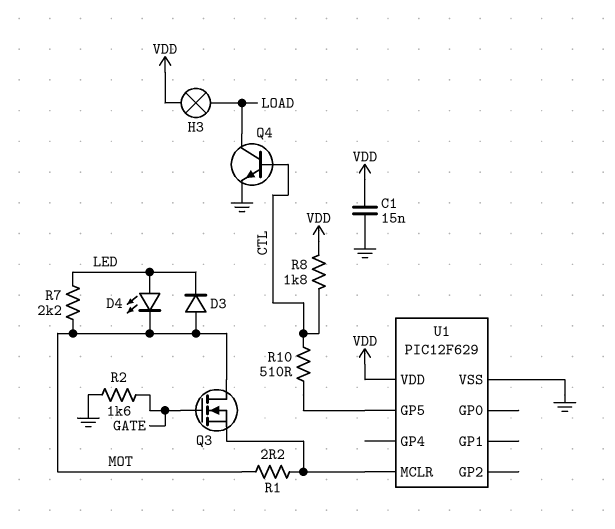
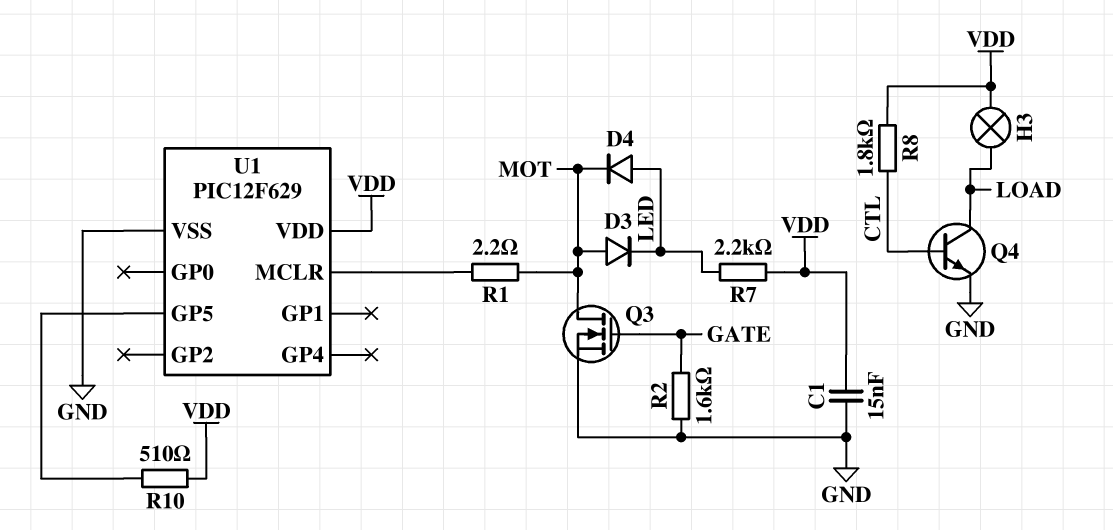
D4: LED (A LED, K MOT) -> diode (A LED, K MOT)
Q3: NMOS (G GATE, D MOT, S U1/MCLR) -> NMOS (G GATE, D MOT, S GND)
R7: 2.2k (LED, MOT) -> 2.2k (LED, VDD)
R10: 510 (CTL, U1/GP5) -> 510 (U1/GP5, VDD)

